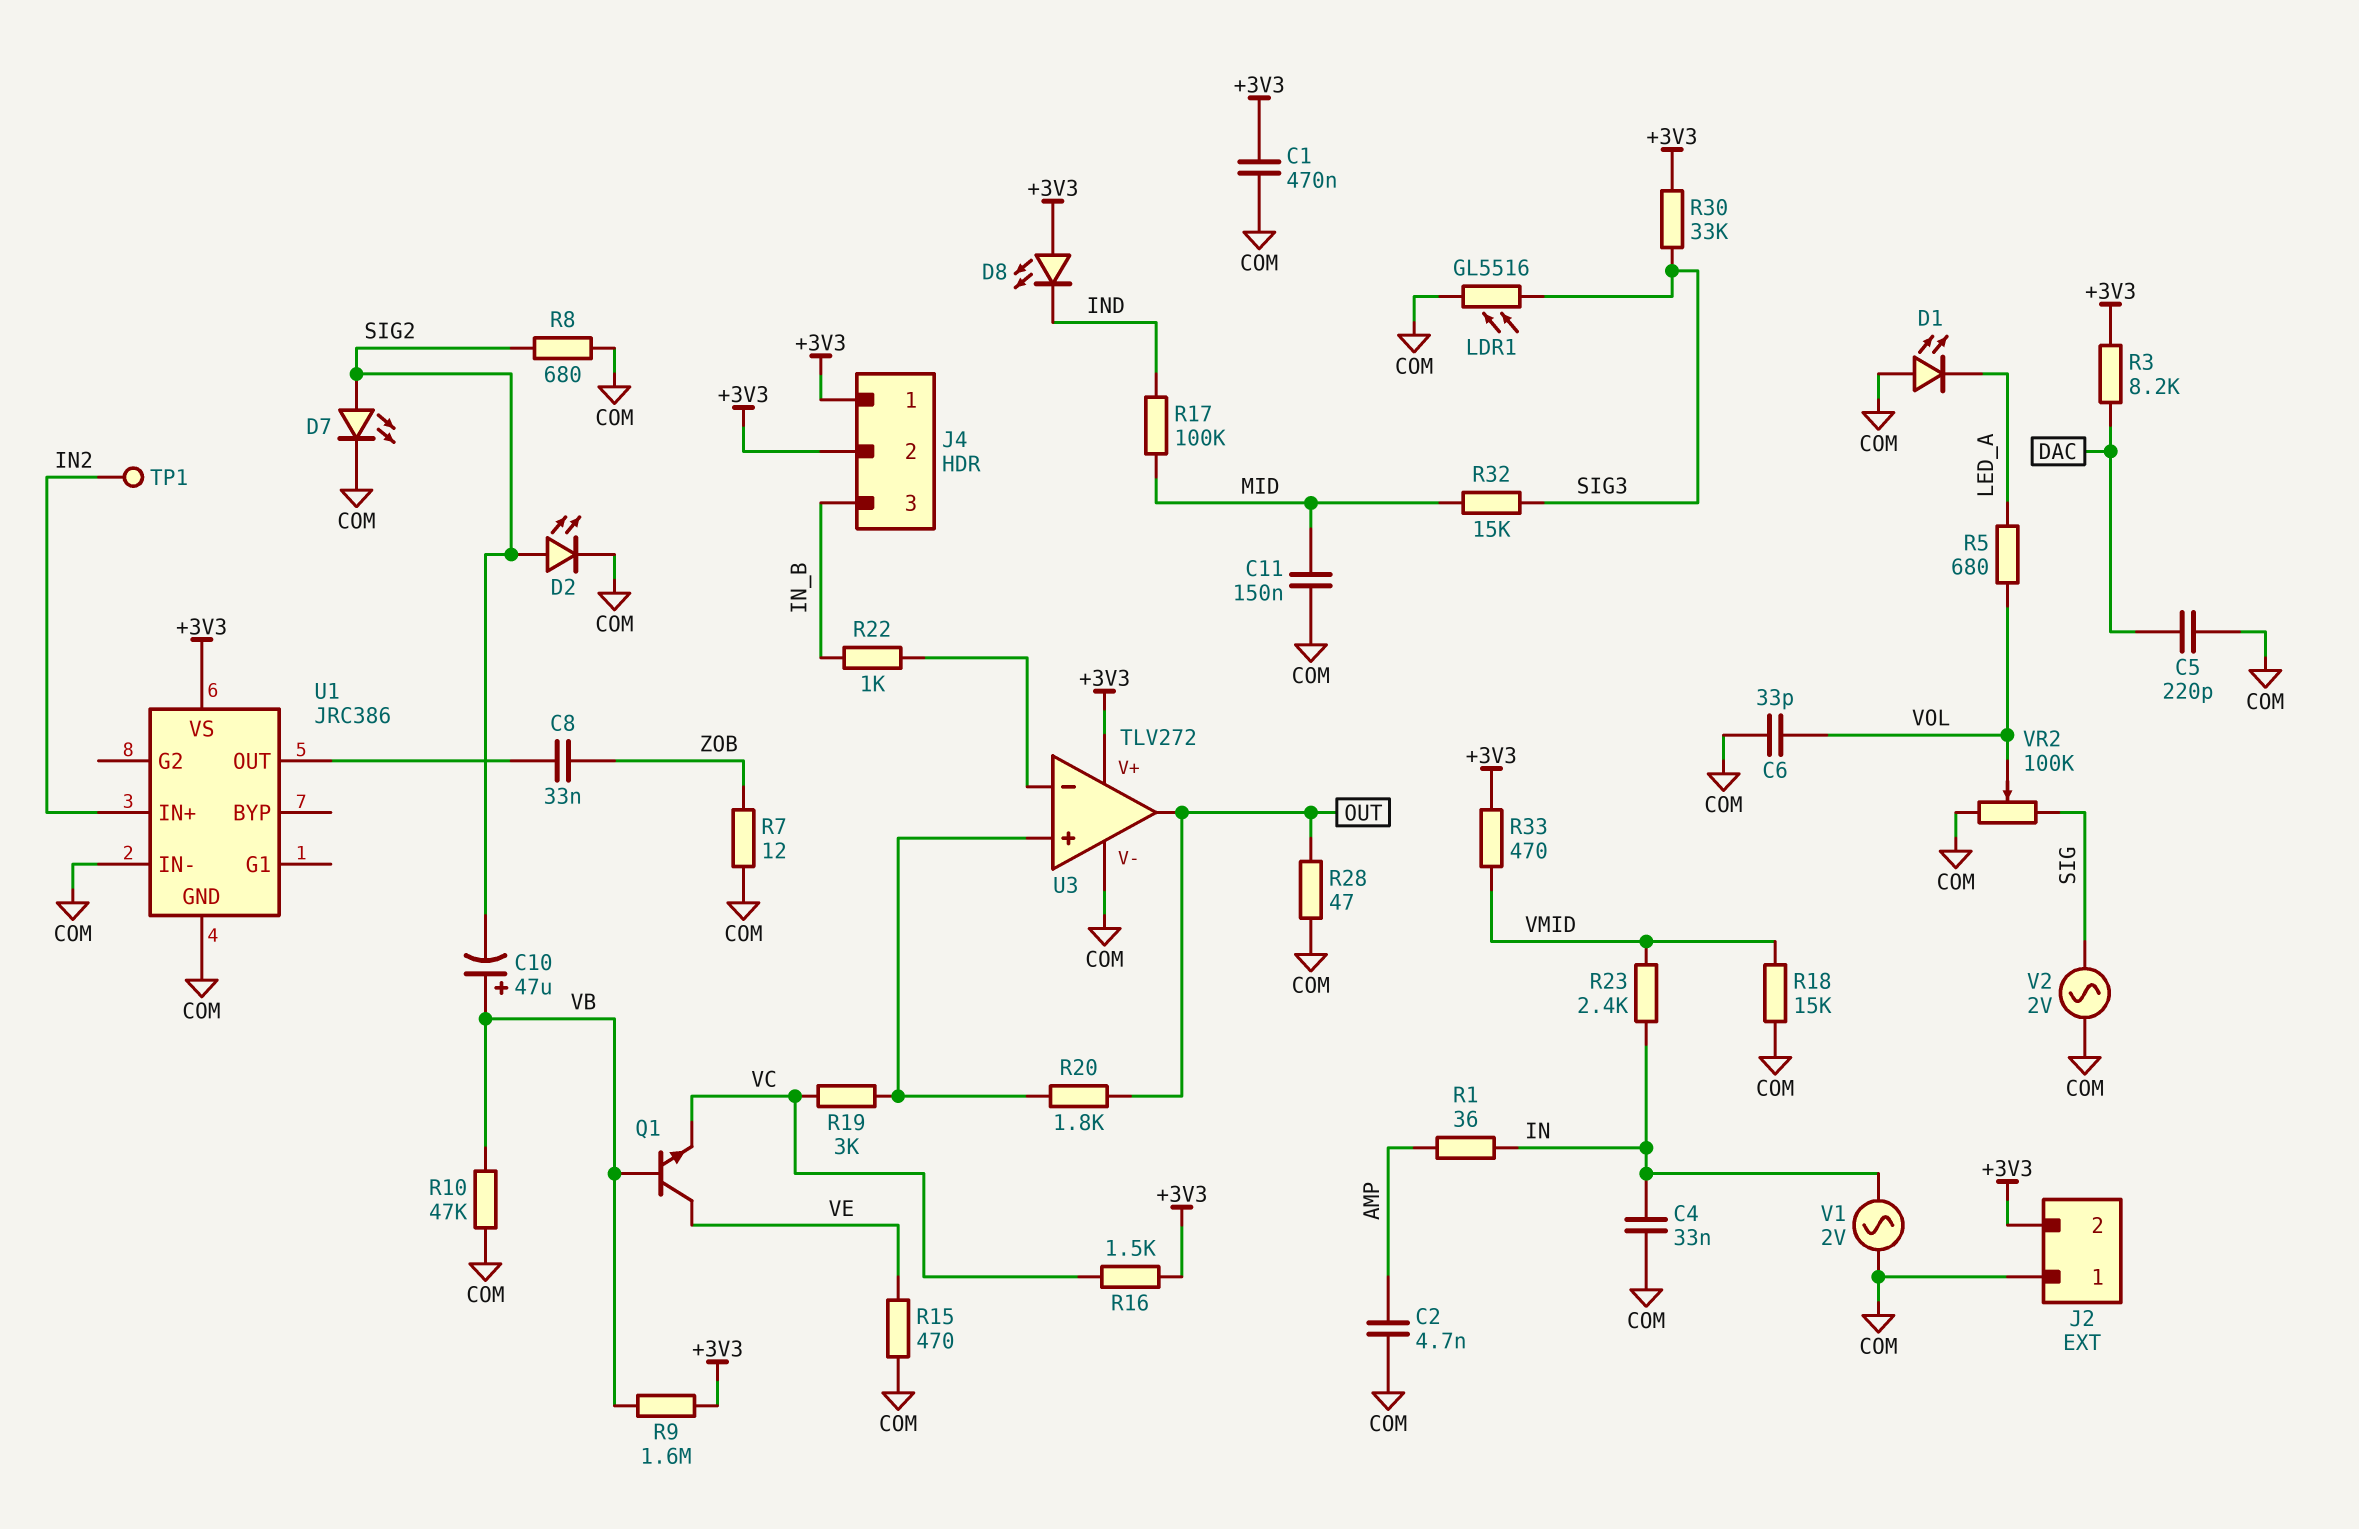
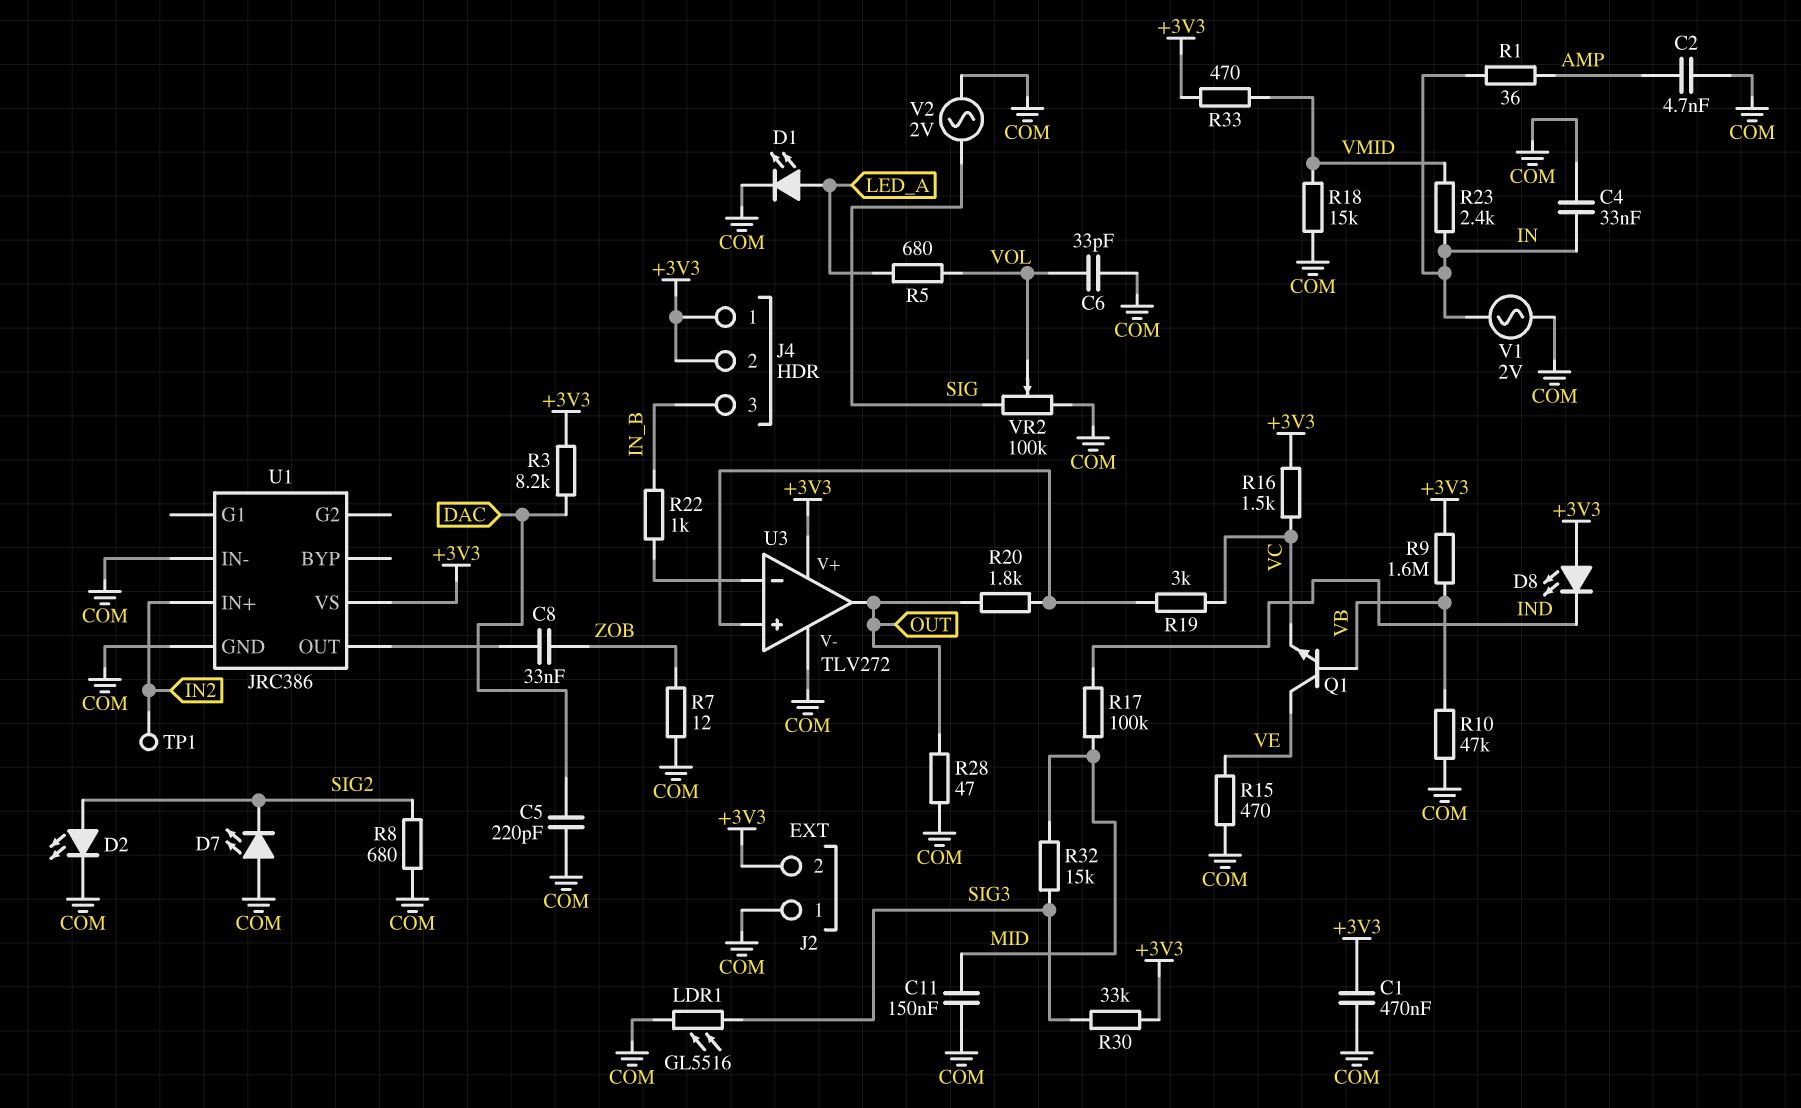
C10: 47uF (plus VB, minus SIG2) -> none
D1: LED (A COM, K LED_A) -> LED (A LED_A, K COM)
D7: LED (A SIG2, K COM) -> LED (A COM, K SIG2)

